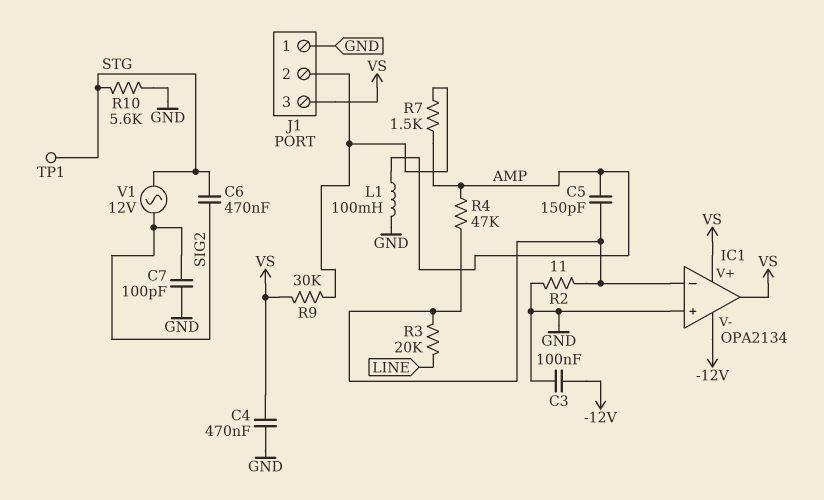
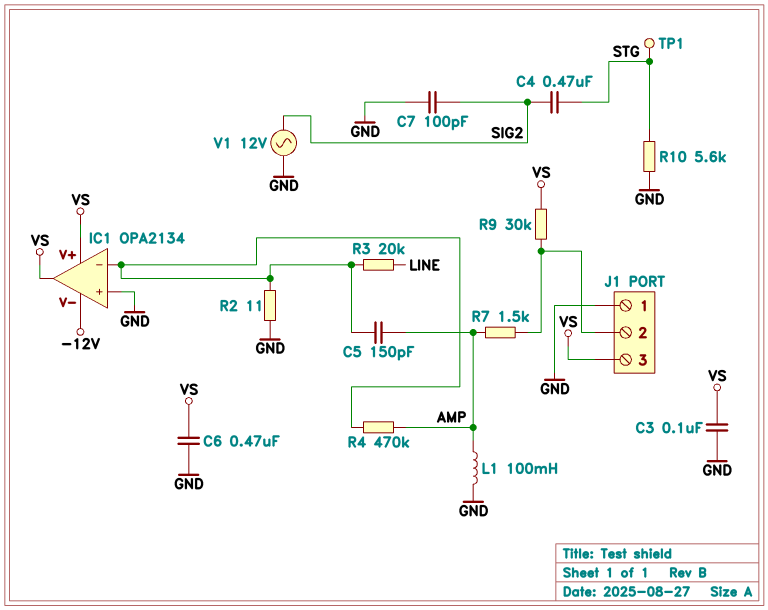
C3: 100nF (-12V, GND) -> 100nF (GND, VS)
C4: 470nF (GND, VS) -> 470nF (SIG2, STG)
C6: 470nF (SIG2, STG) -> 470nF (GND, VS)
R4: 47k (AMP, IC1/in-) -> 470k (AMP, IC1/in-)
V1: AC 12V (SIG2, STG) -> AC 12V (GND, SIG2)

